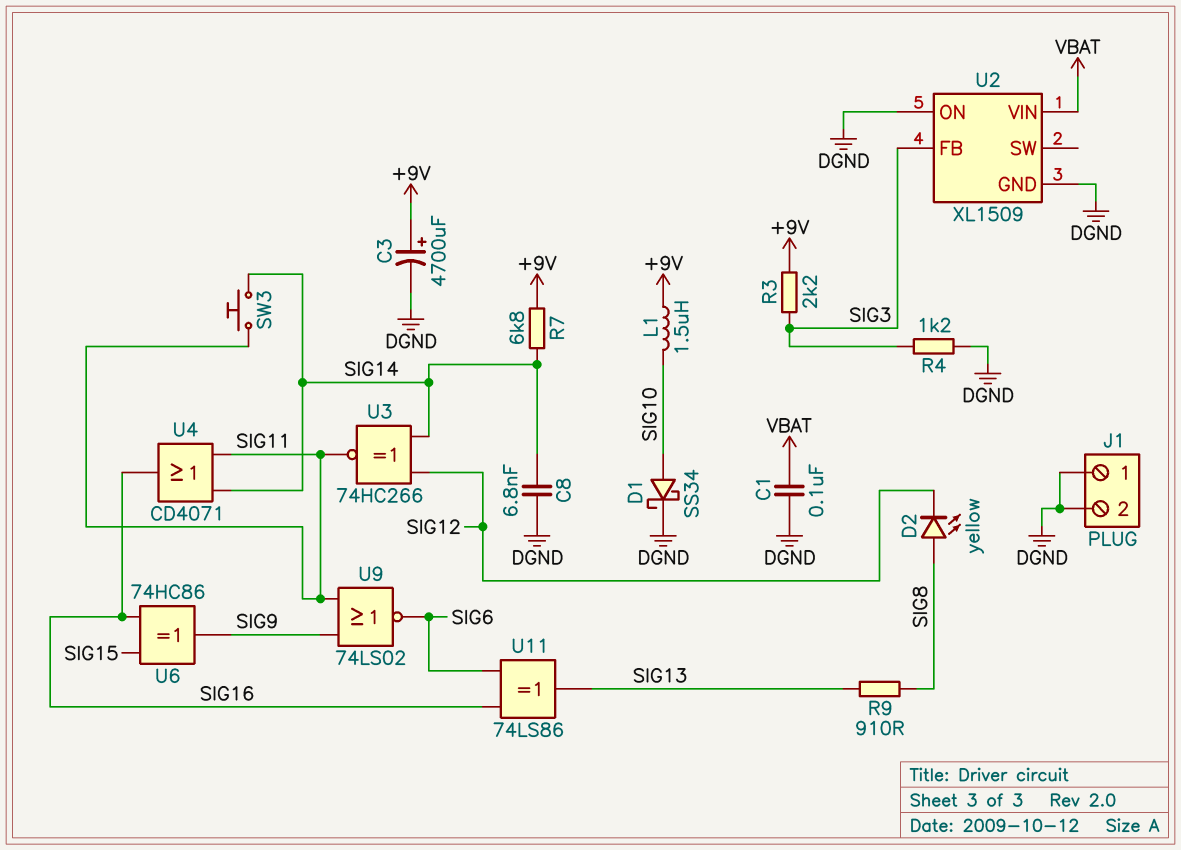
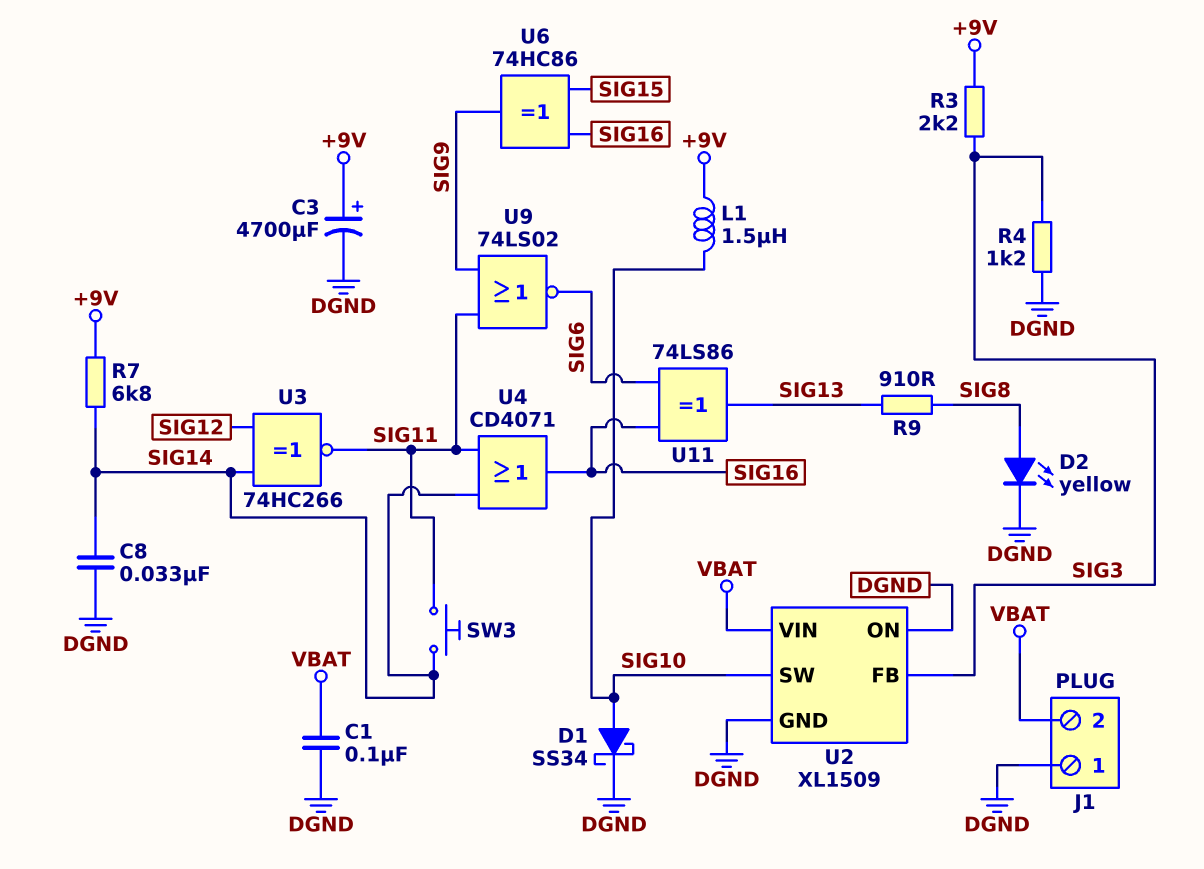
C8: 6.8nF (DGND, SIG14) -> 33nF (DGND, SIG14)
D2: LED yellow (A SIG8, K SIG12) -> LED yellow (A SIG8, K DGND)
J1 pin 2: DGND -> VBAT
U2 pin SW: none -> SIG10

